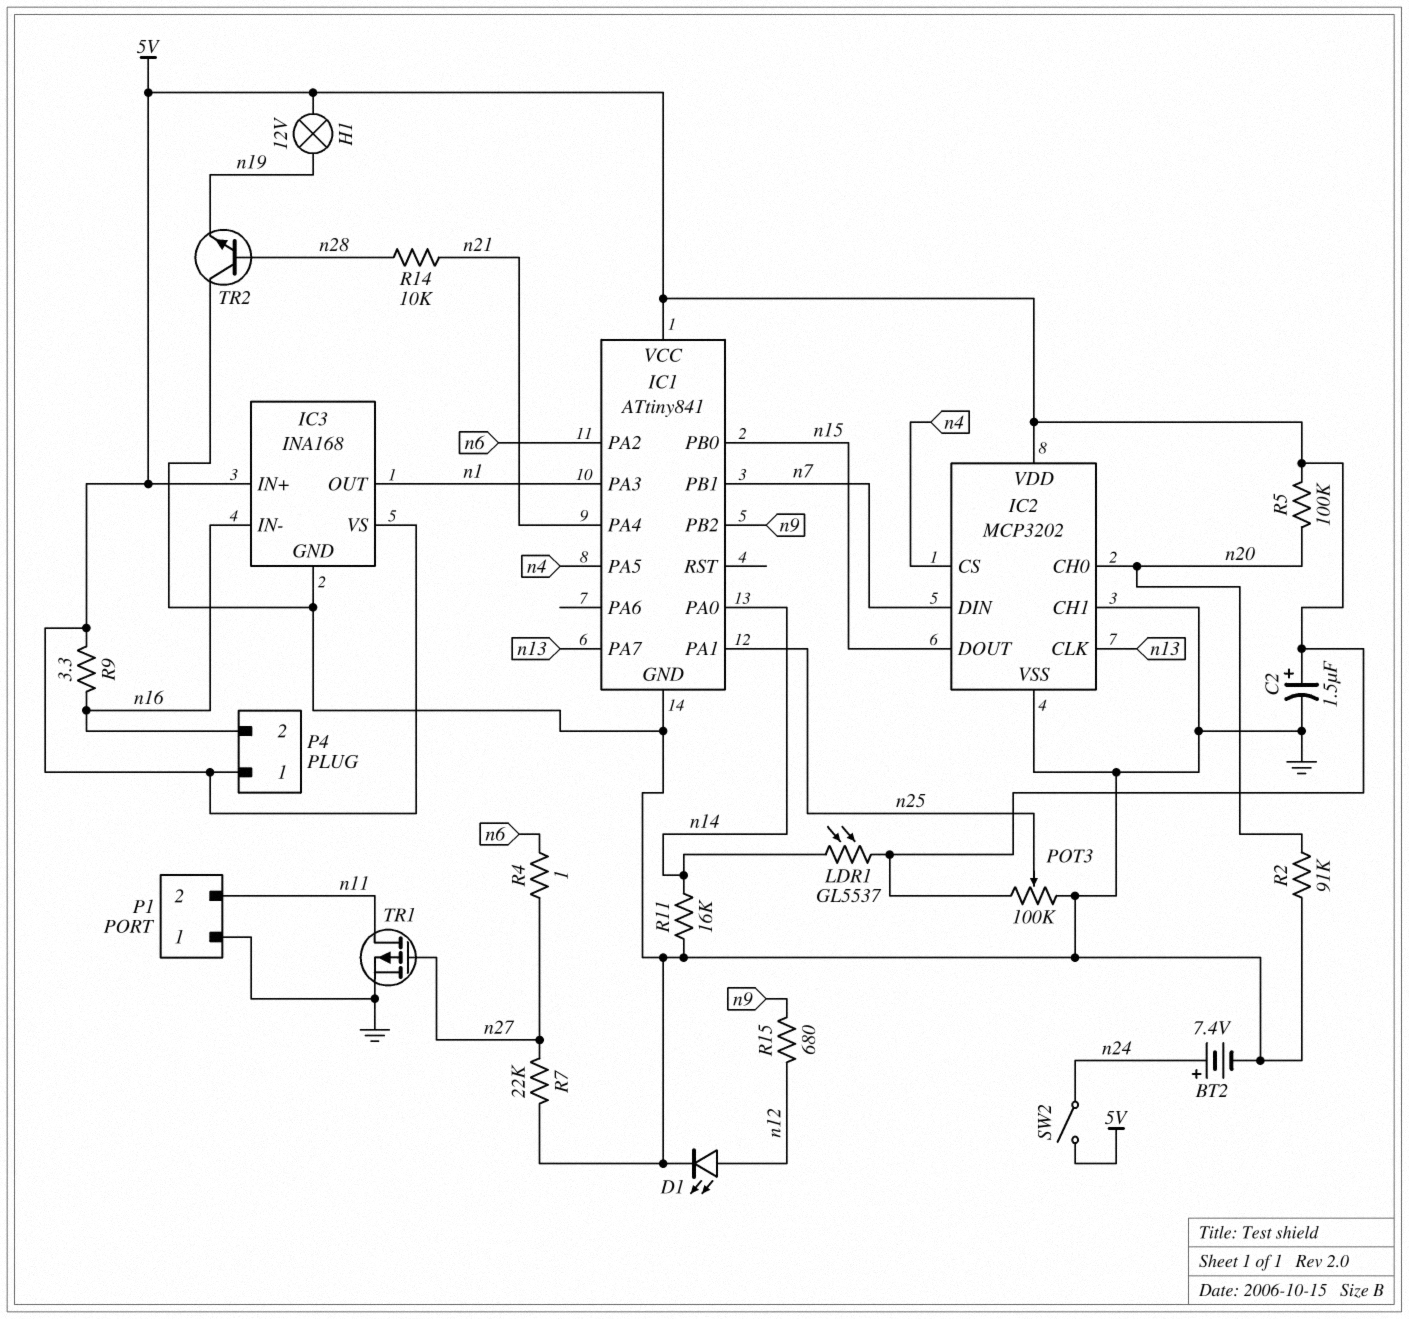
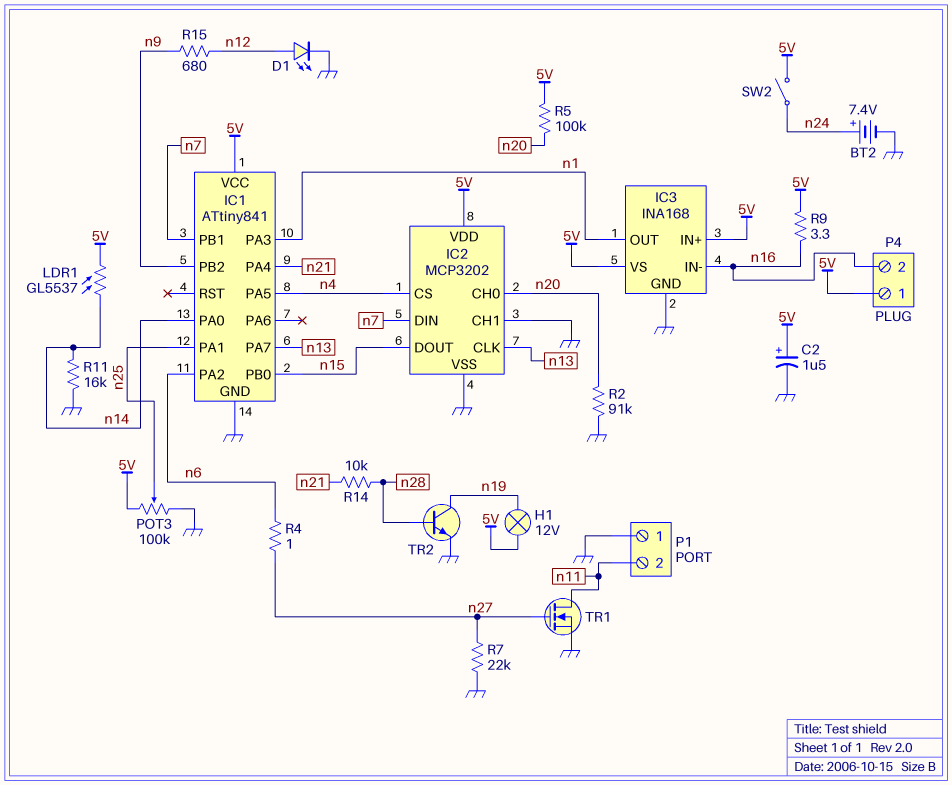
TR1: PMOS (G n27, D n11, S GND) -> NMOS (G n27, D n11, S GND)
TR2: NPN (B n28, C GND, E n19) -> NPN (B n28, C n19, E GND)

